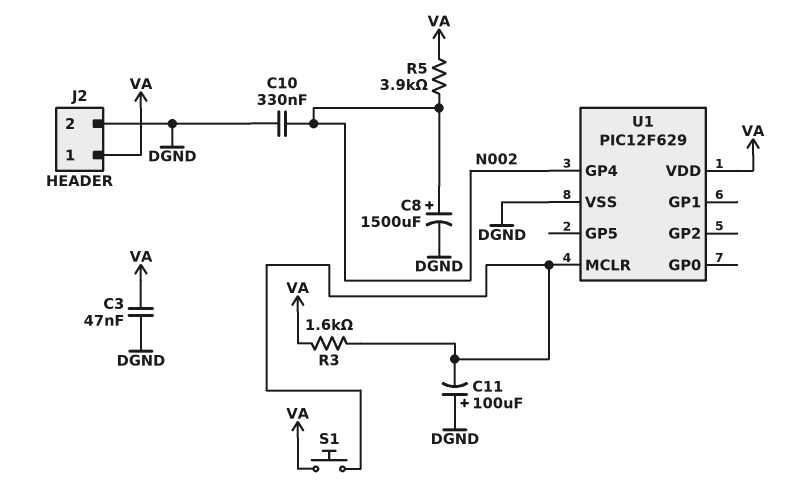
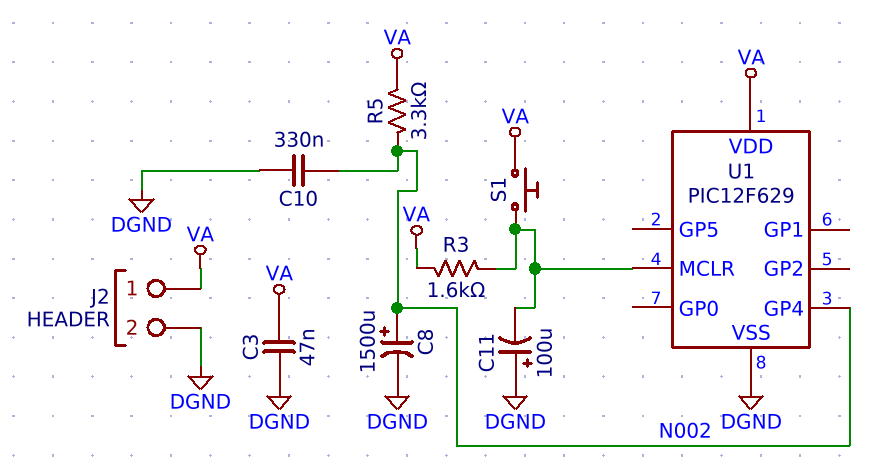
R5: 3.9k (N002, VA) -> 3.3k (N002, VA)

